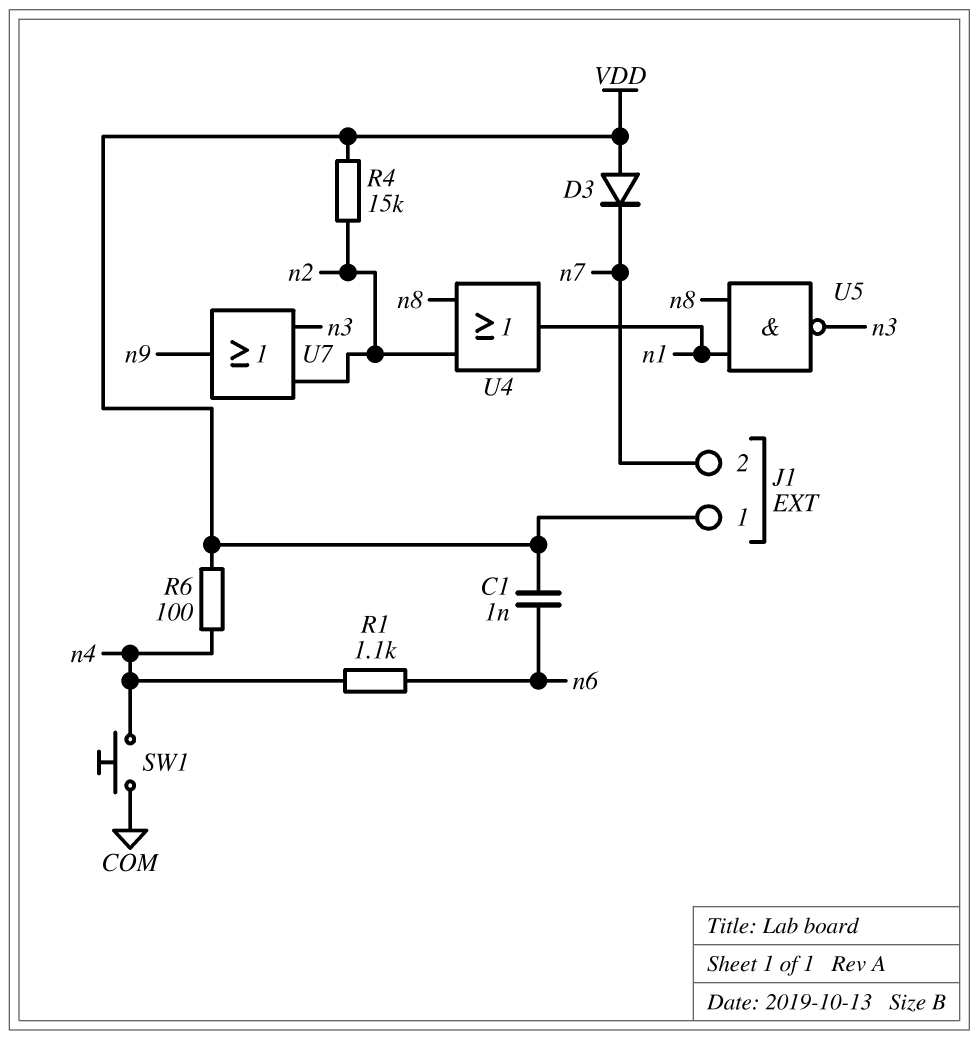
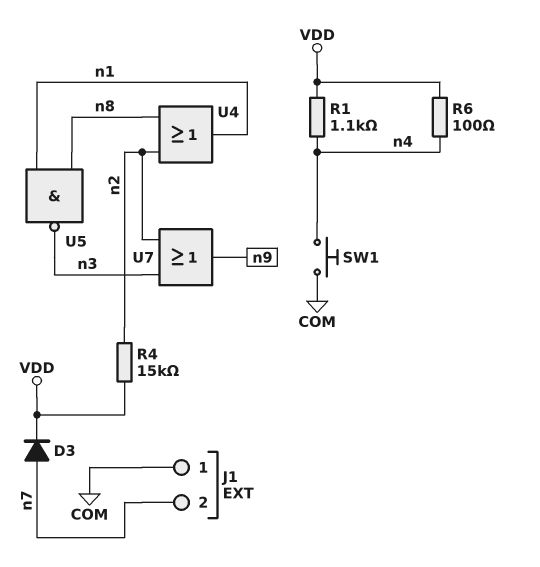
C1: 1nF (VDD, n6) -> none
D3: diode (A VDD, K n7) -> diode (A n7, K VDD)
J1 pin 1: VDD -> COM
R1: 1.1k (n4, n6) -> 1.1k (VDD, n4)

